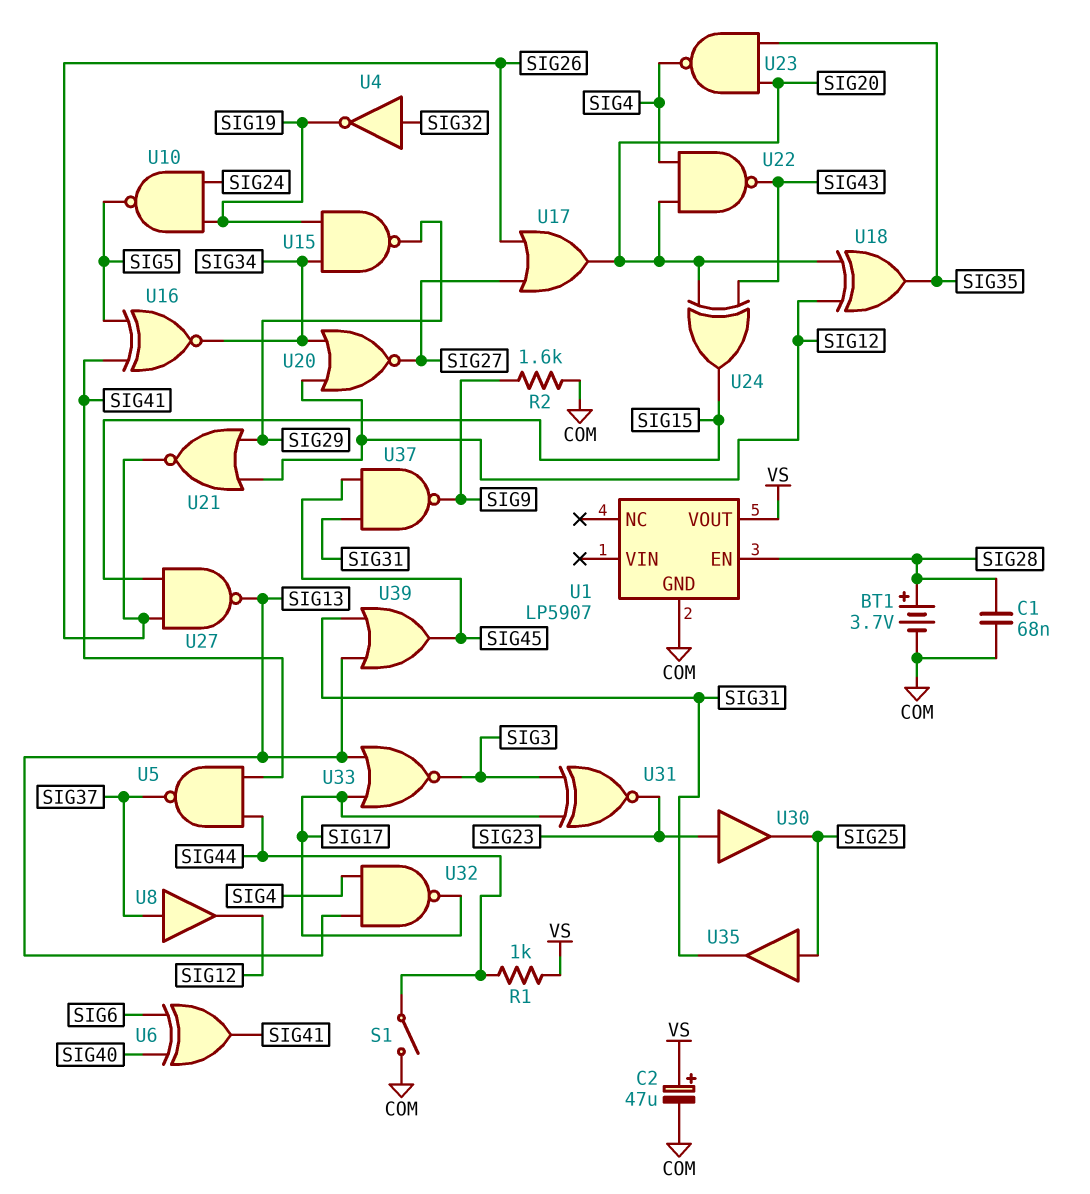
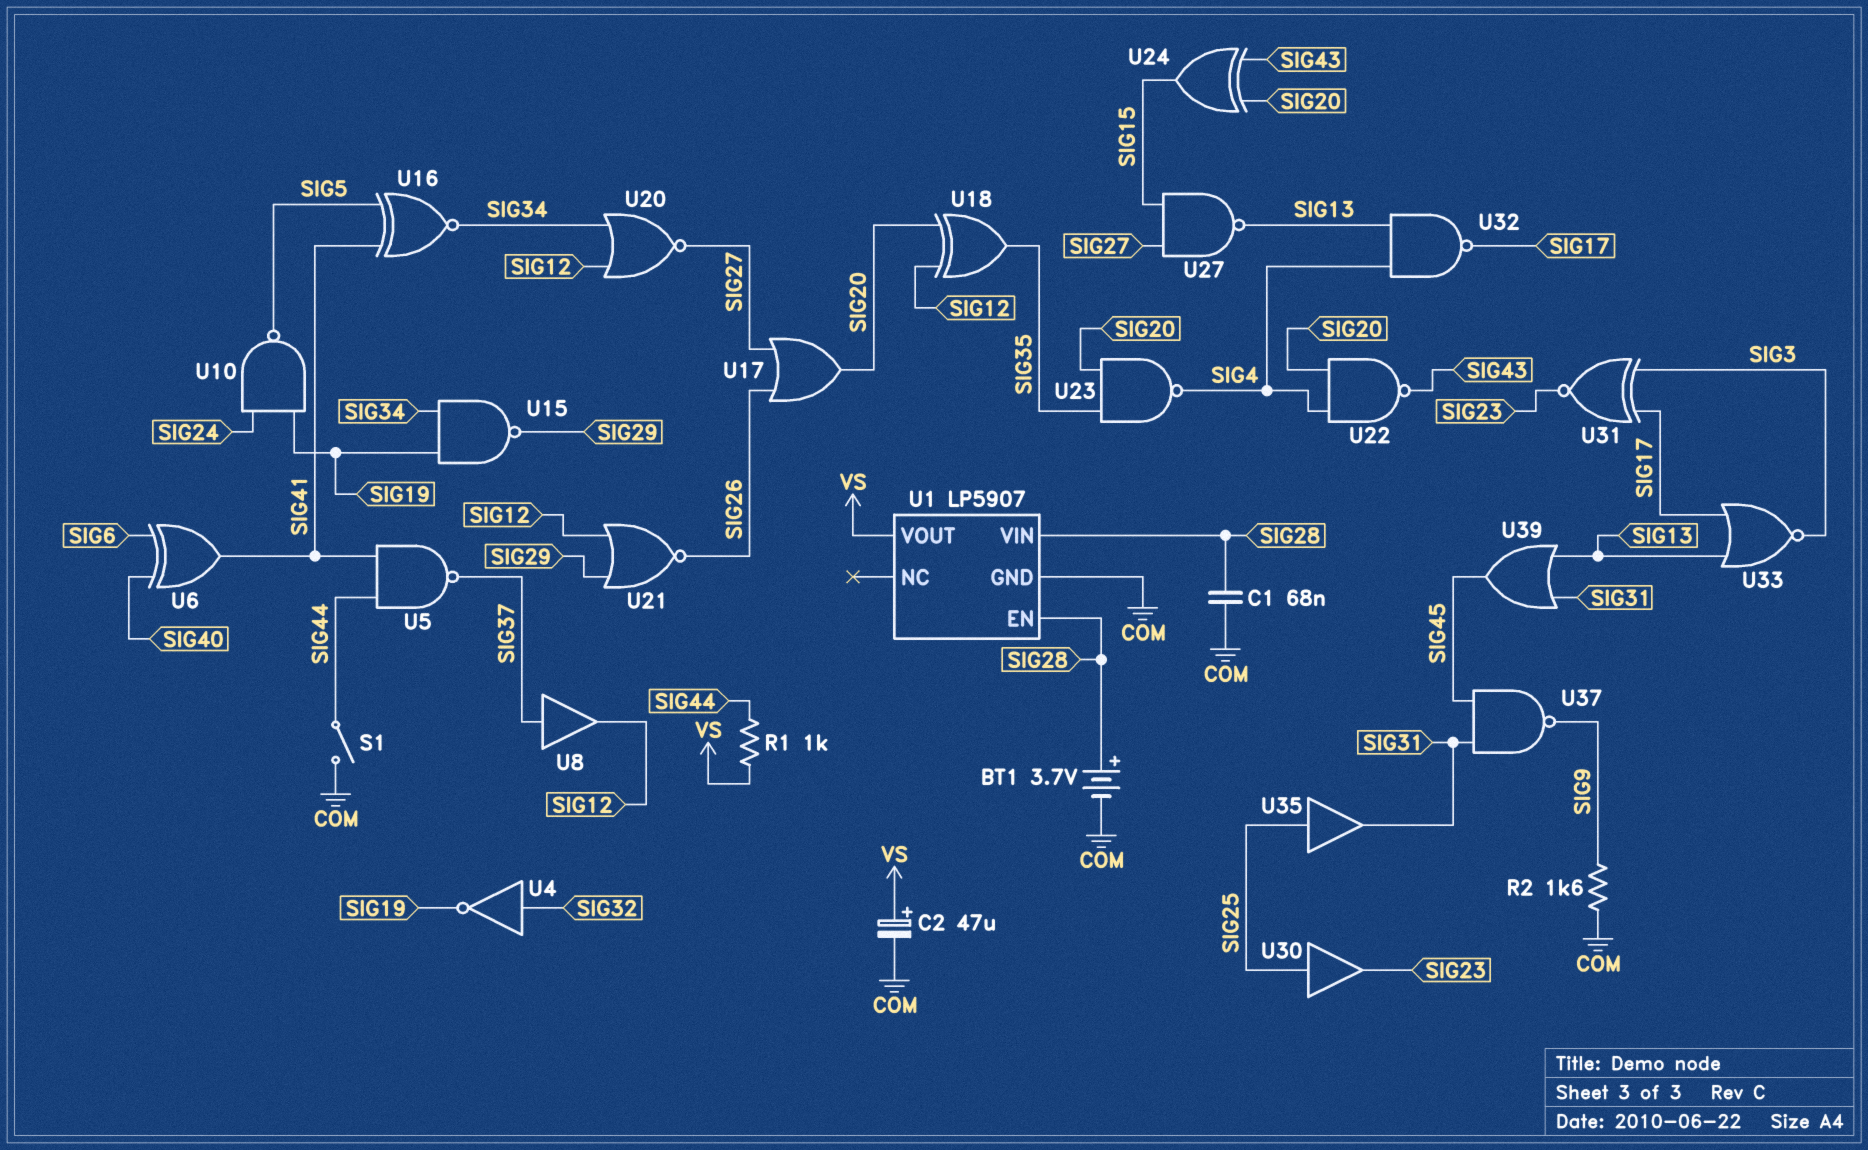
U1 pin VIN: none -> SIG28
U27: NAND (in SIG15, in SIG26, out SIG13) -> NAND (in SIG15, in SIG27, out SIG13)
U30: buffer (in SIG23, out SIG25) -> buffer (in SIG25, out SIG23)

